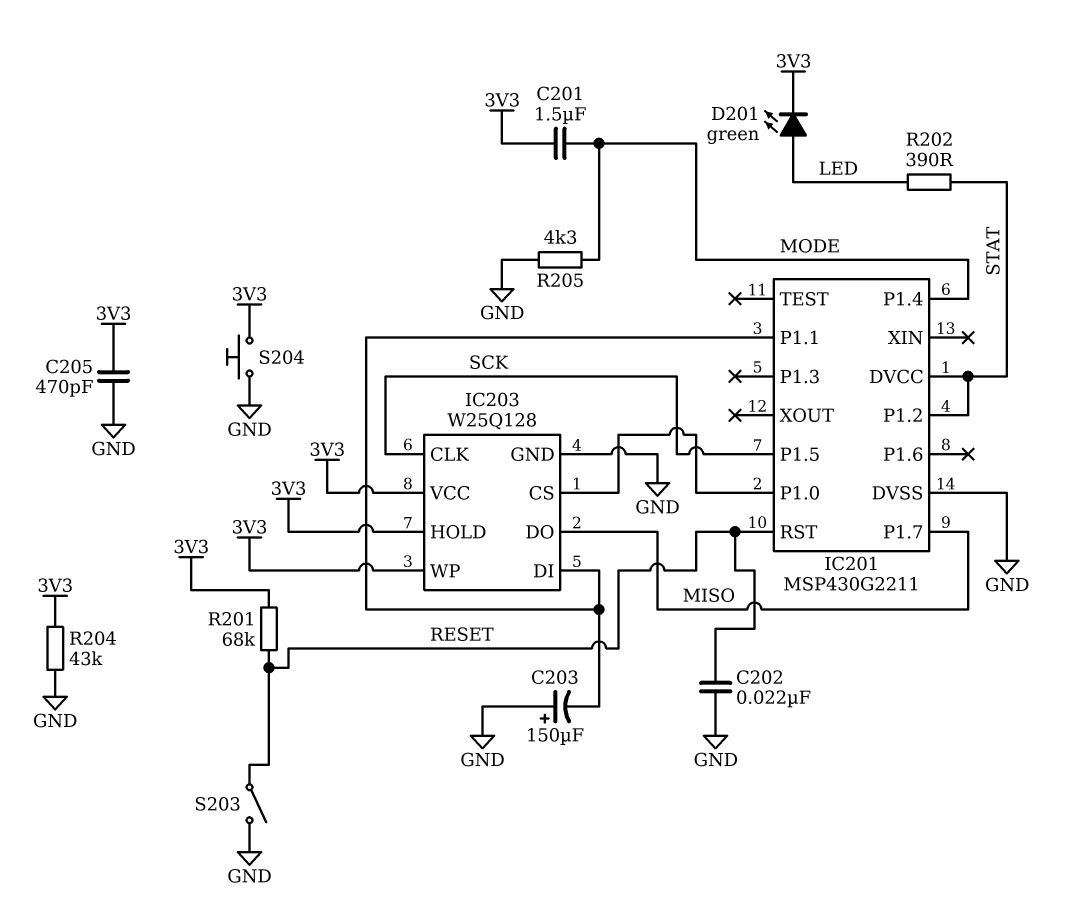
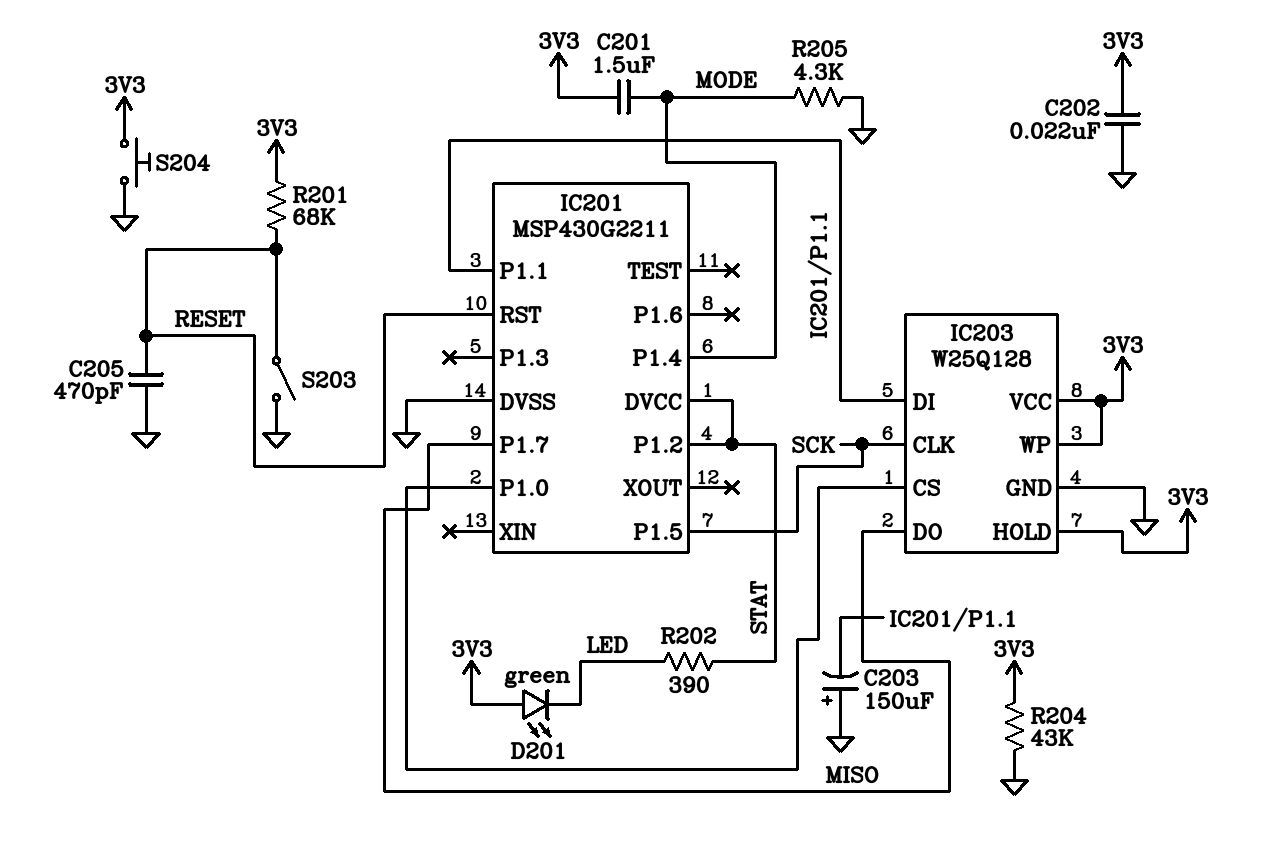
C202: 22nF (GND, RESET) -> 22nF (3V3, GND)
C205: 470pF (3V3, GND) -> 470pF (GND, RESET)
D201: LED green (A LED, K 3V3) -> LED green (A 3V3, K LED)

